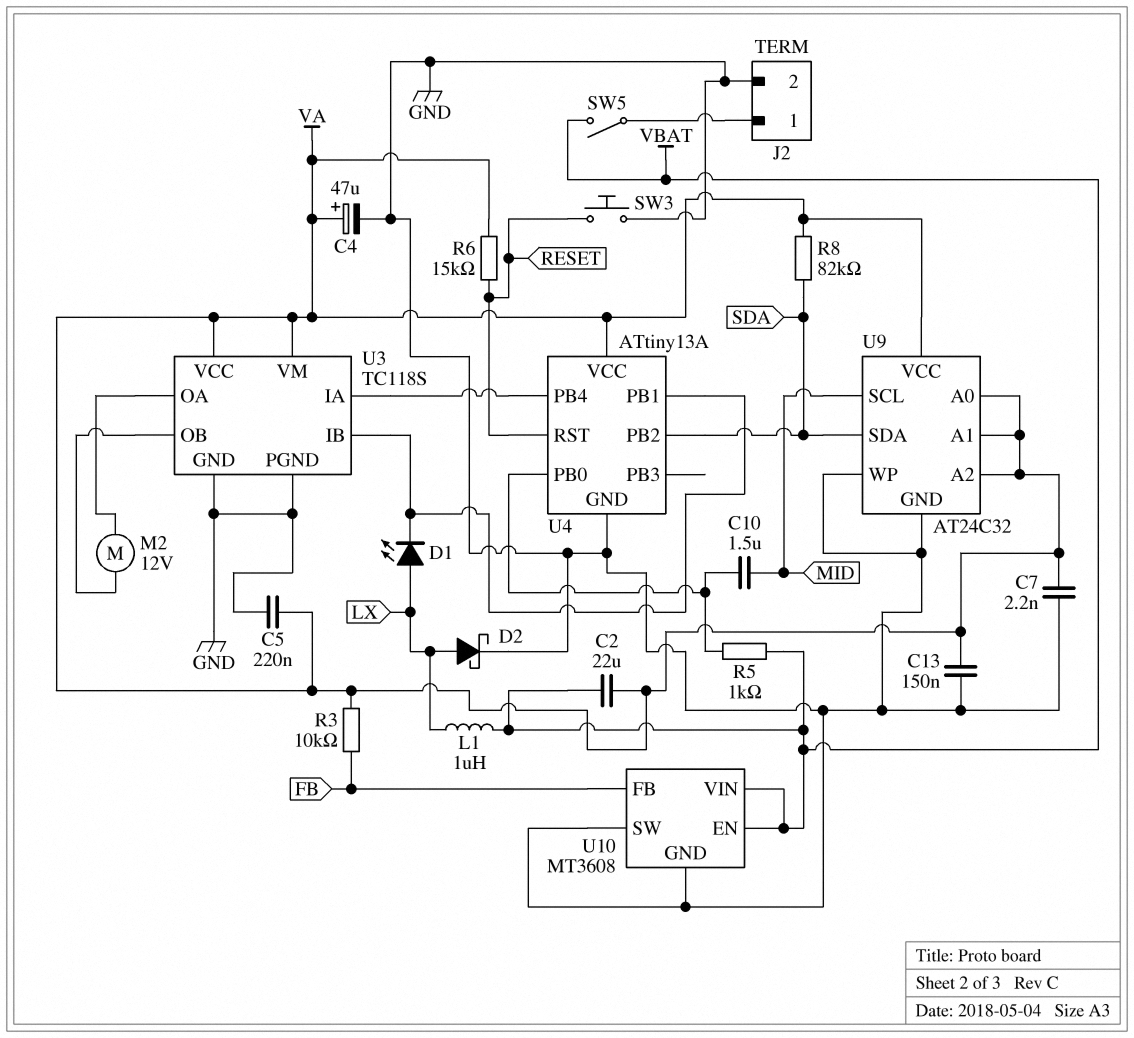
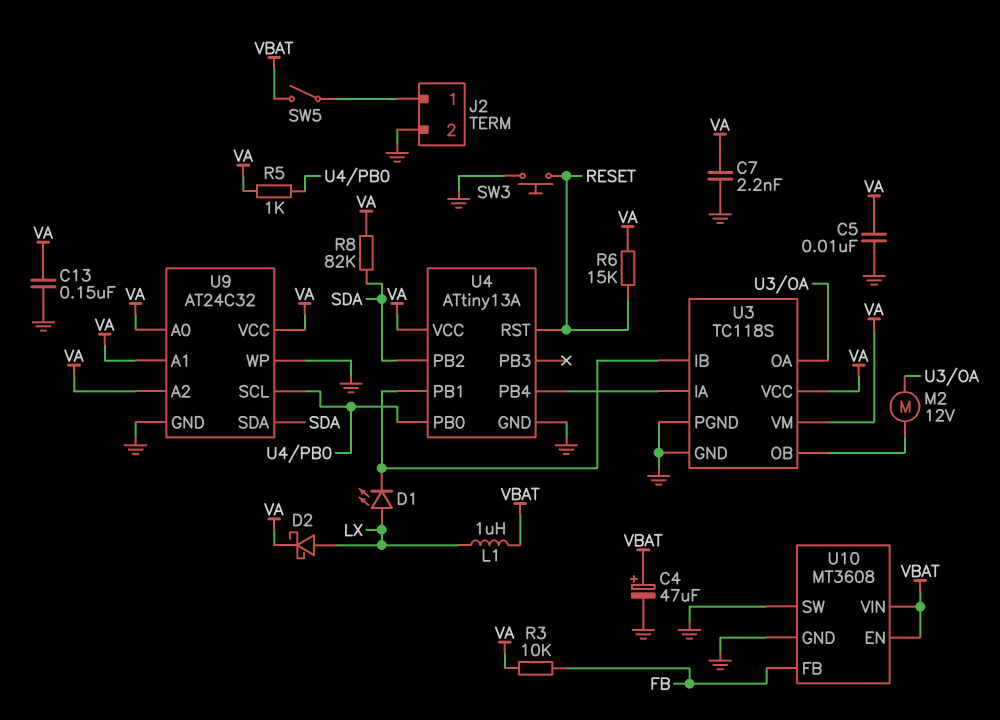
C2: 22uF (VA, VBAT) -> none
C4: 47uF (plus VA, minus GND) -> 47uF (plus VBAT, minus GND)
C5: 220nF (GND, VA) -> 10nF (GND, VA)
C10: 1.5uF (MID, U4/PB0) -> none
D2: schottky (A LX, K GND) -> schottky (A LX, K VA)
R5: 1k (U4/PB0, VBAT) -> 1k (U4/PB0, VA)
U9 pin SCL: MID -> U4/PB0

